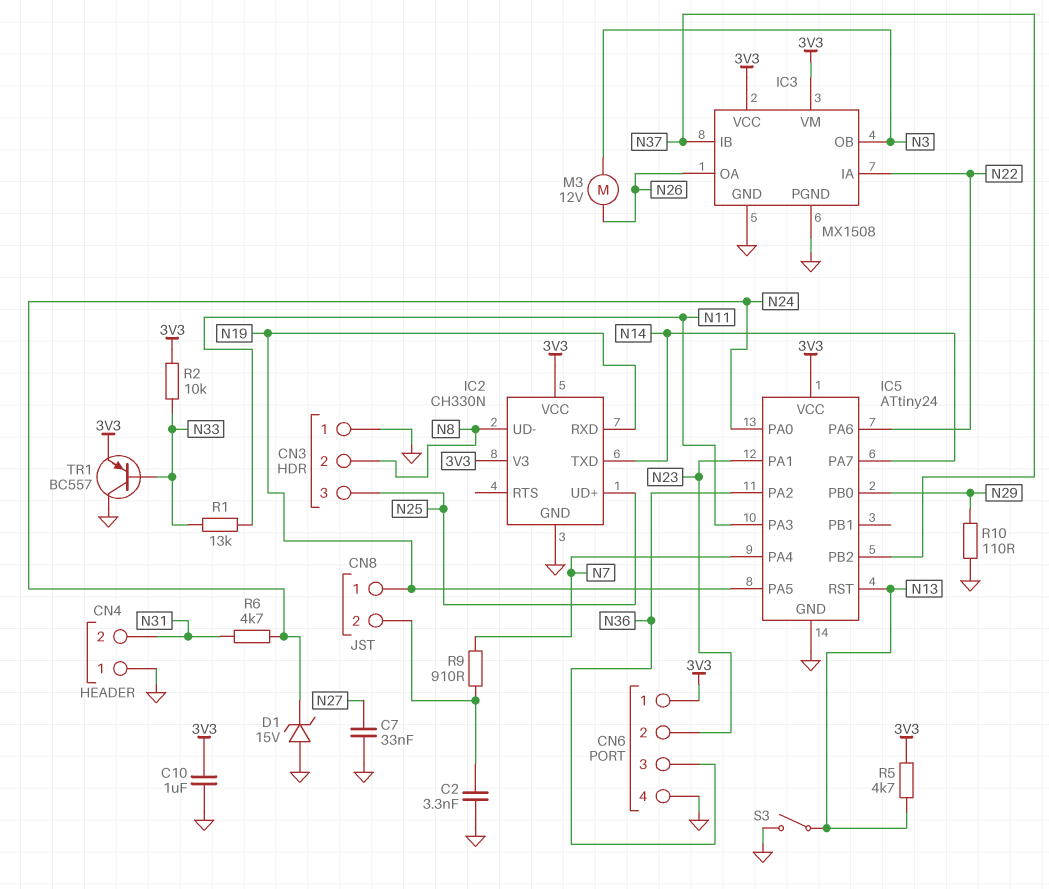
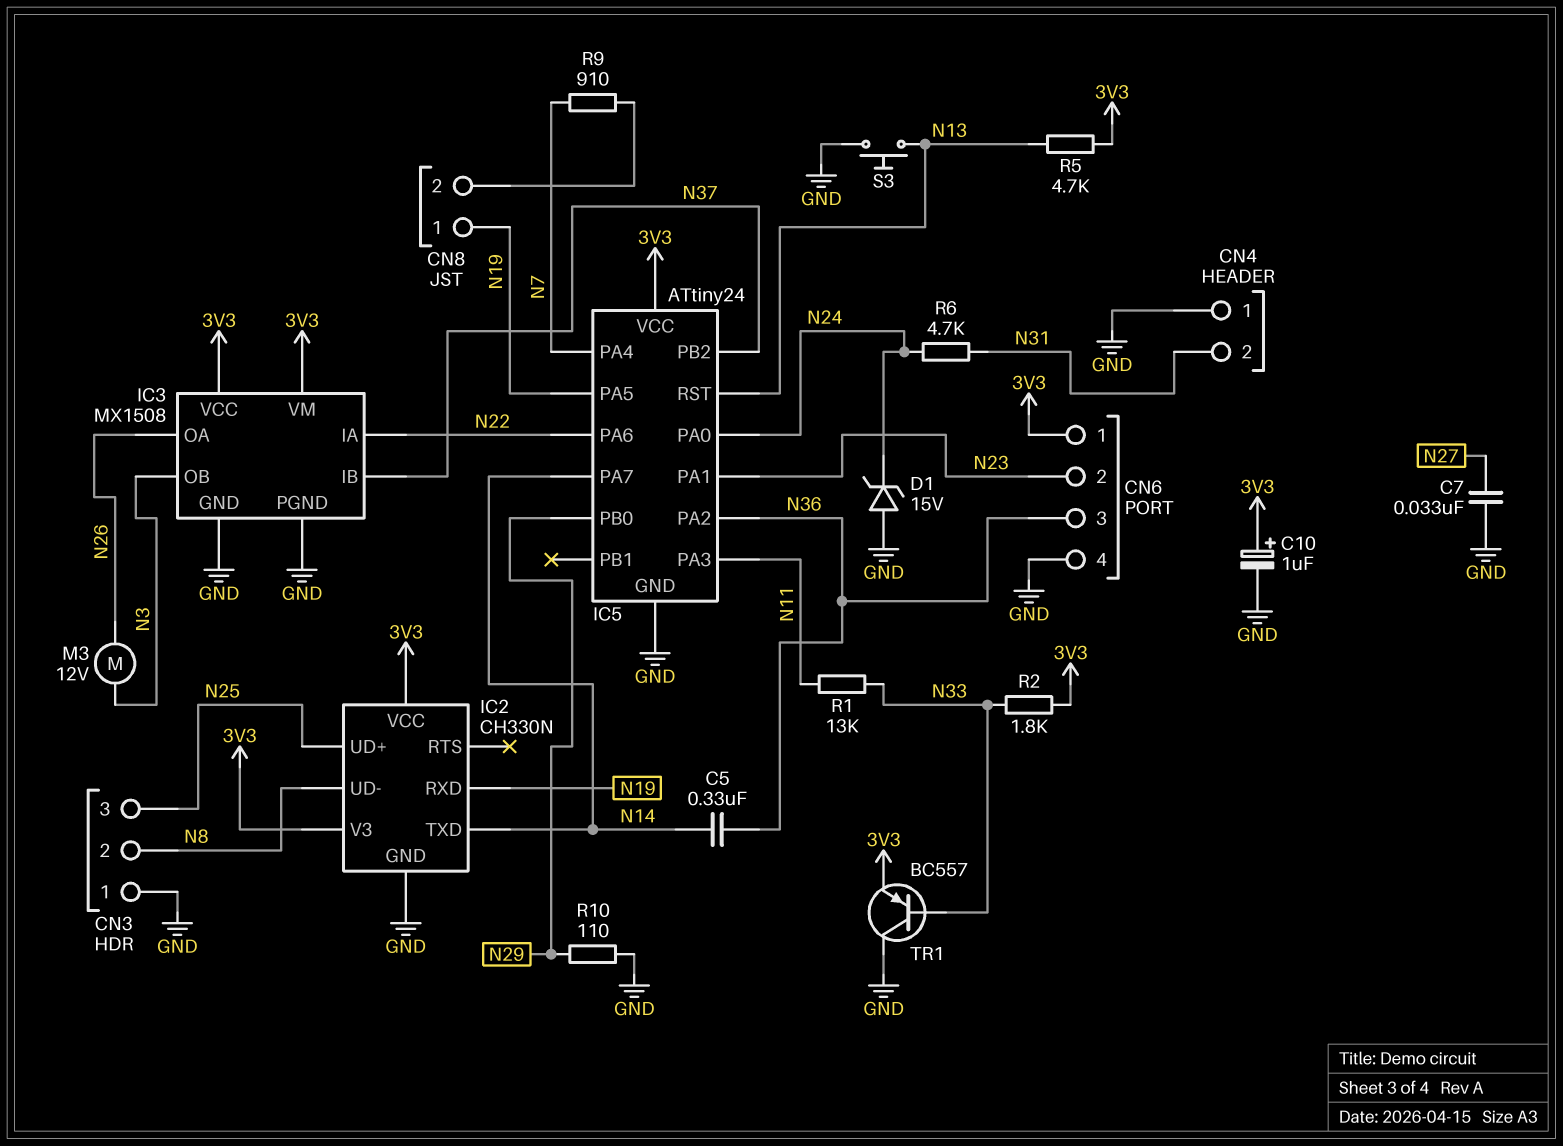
C2: 3.3nF (CN8/2, GND) -> none
C5: none -> 330nF (N14, N36)
C10: 1uF (3V3, GND) -> 1uF (plus 3V3, minus GND)
R2: 10k (3V3, N33) -> 1.8k (3V3, N33)
S3: switch (GND, N13) -> button (GND, N13)

